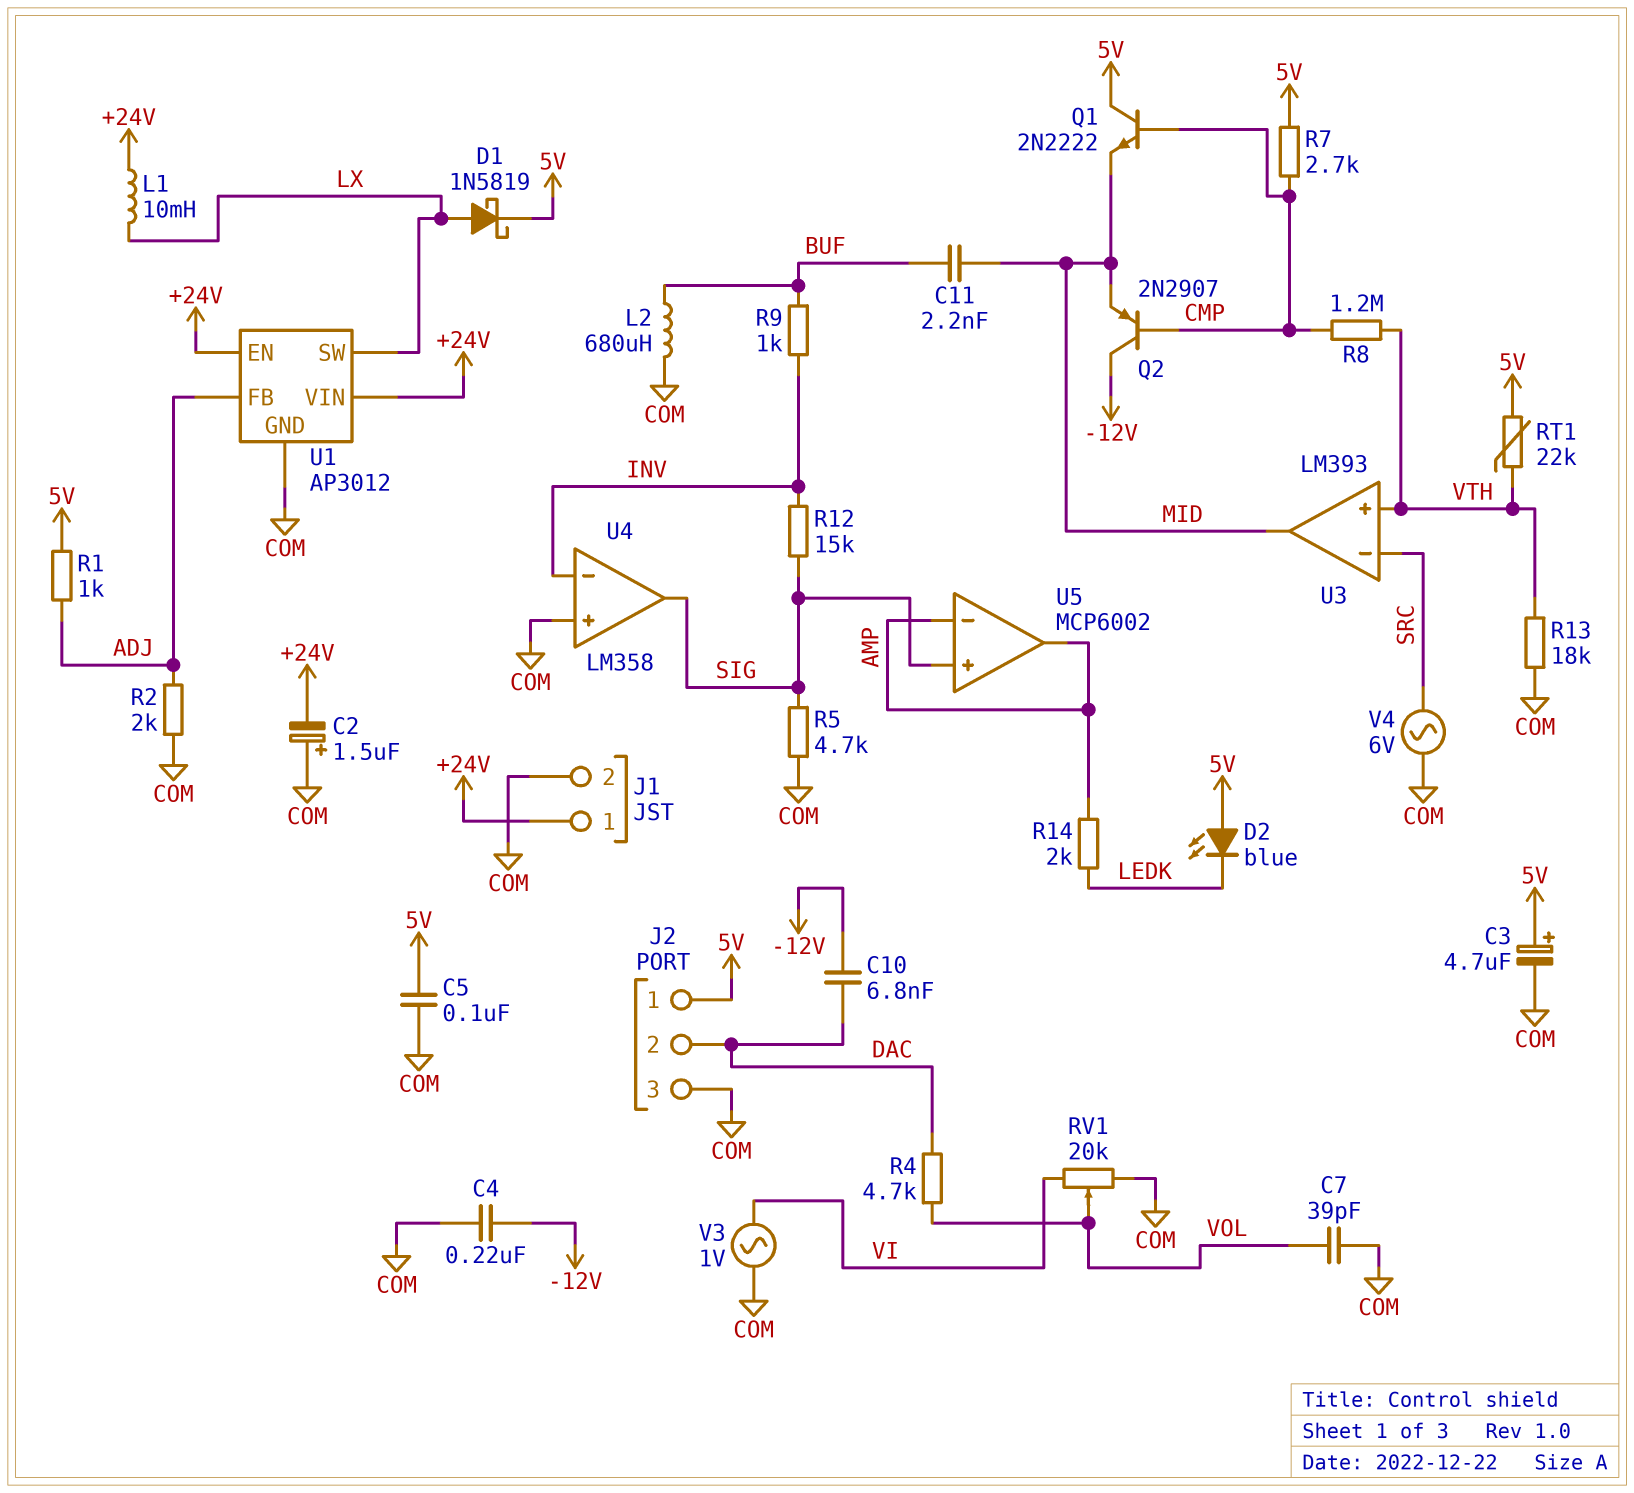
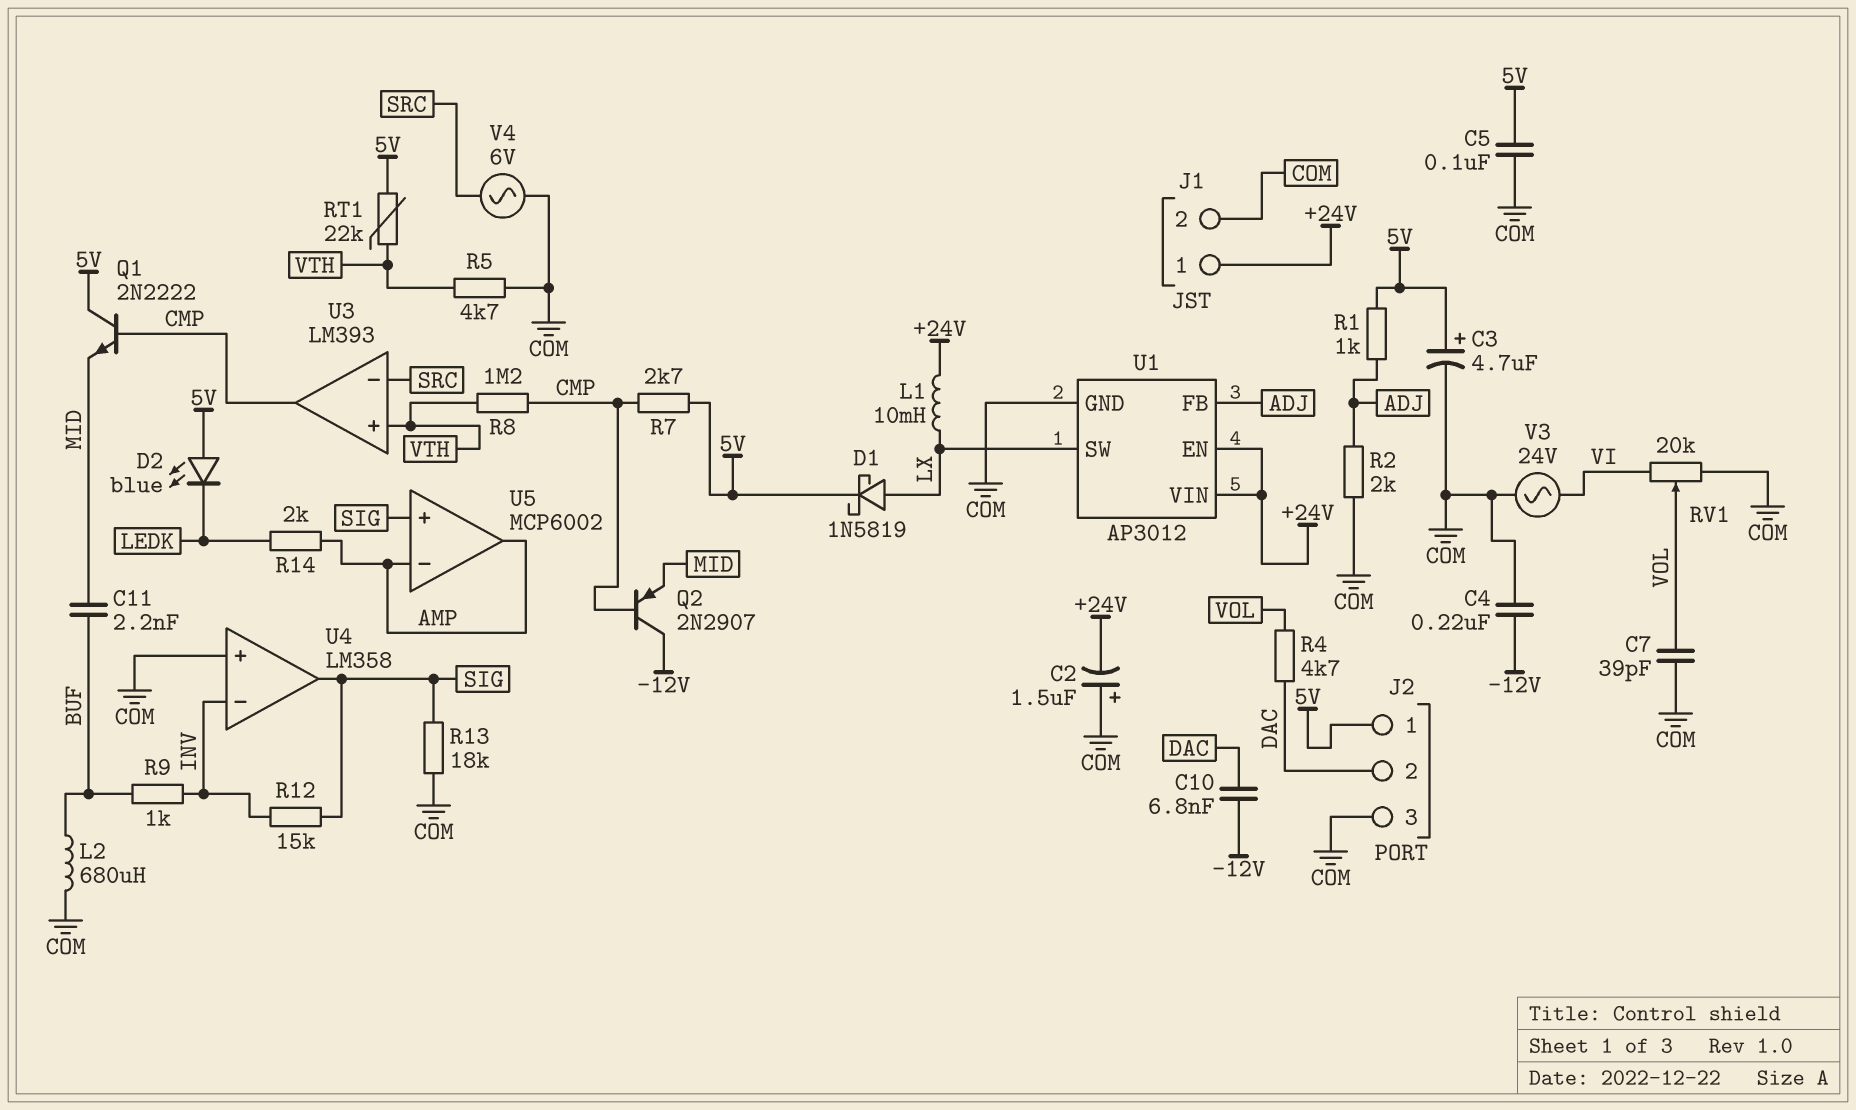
R5: 4.7k (COM, SIG) -> 4.7k (COM, VTH)
R13: 18k (COM, VTH) -> 18k (COM, SIG)
U3 pin out: MID -> CMP
V3: AC 1V (COM, VI) -> AC 24V (COM, VI)

